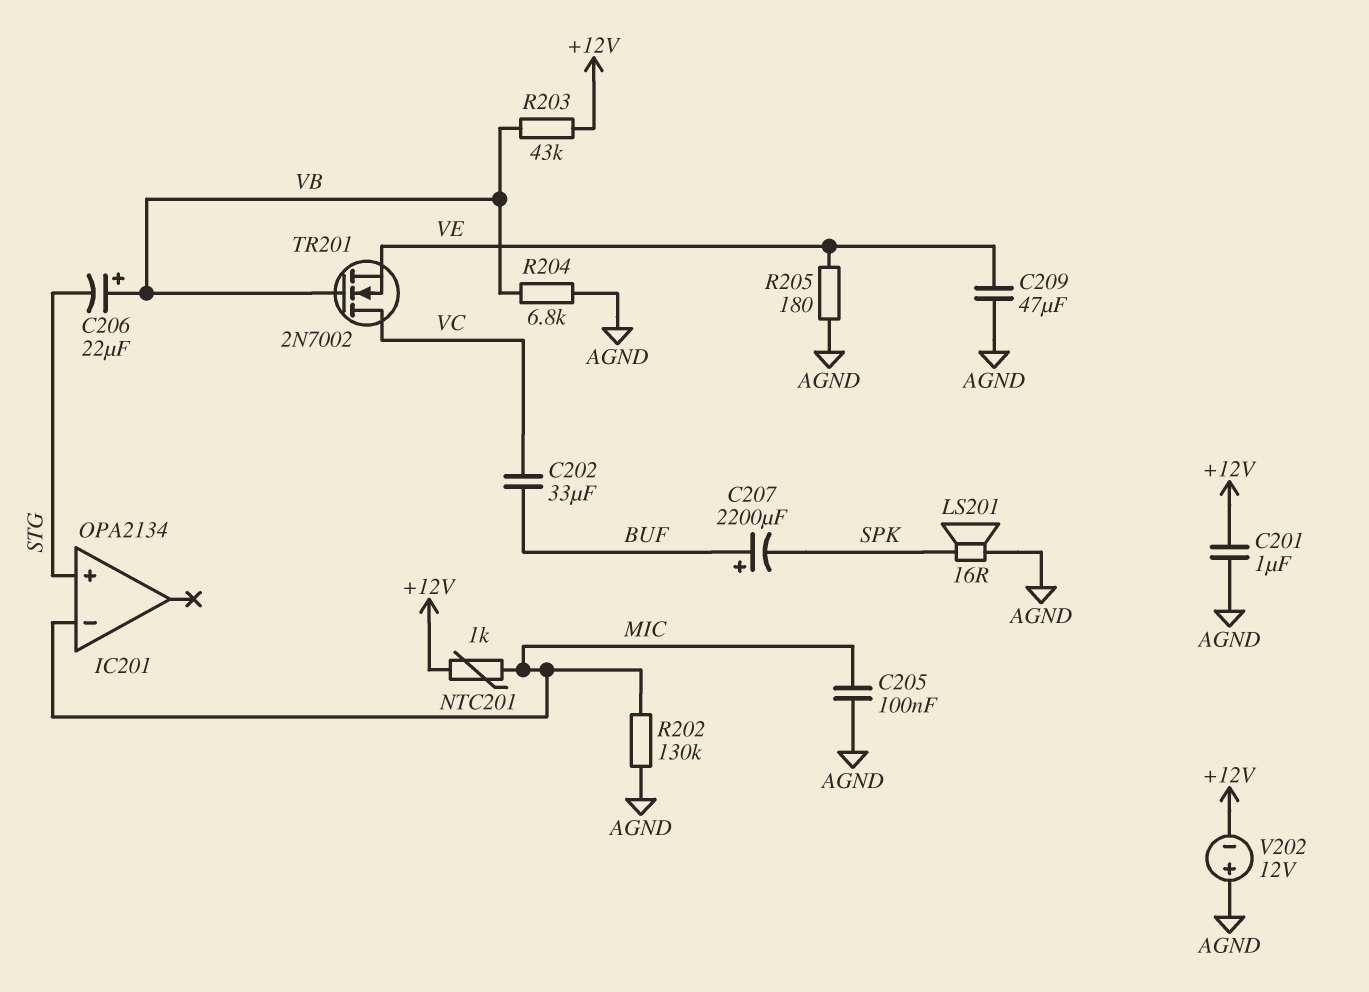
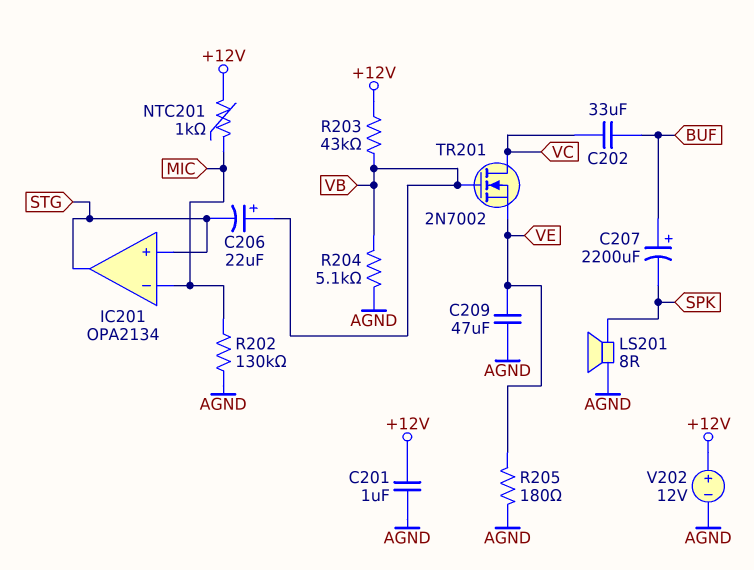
C205: 100nF (AGND, MIC) -> none
IC201 pin out: none -> STG
LS201: speaker 16R (AGND, SPK) -> speaker 8R (AGND, SPK)
R204: 6.8k (AGND, VB) -> 5.1k (AGND, VB)
V202: 12V (plus AGND, minus +12V) -> 12V (plus +12V, minus AGND)

